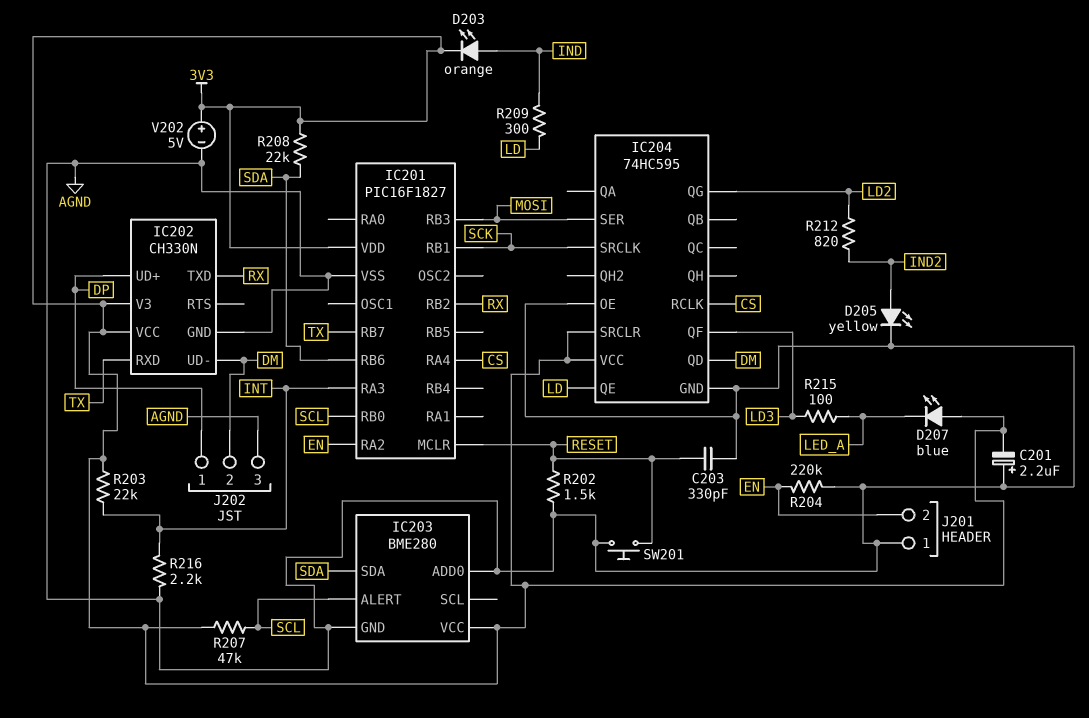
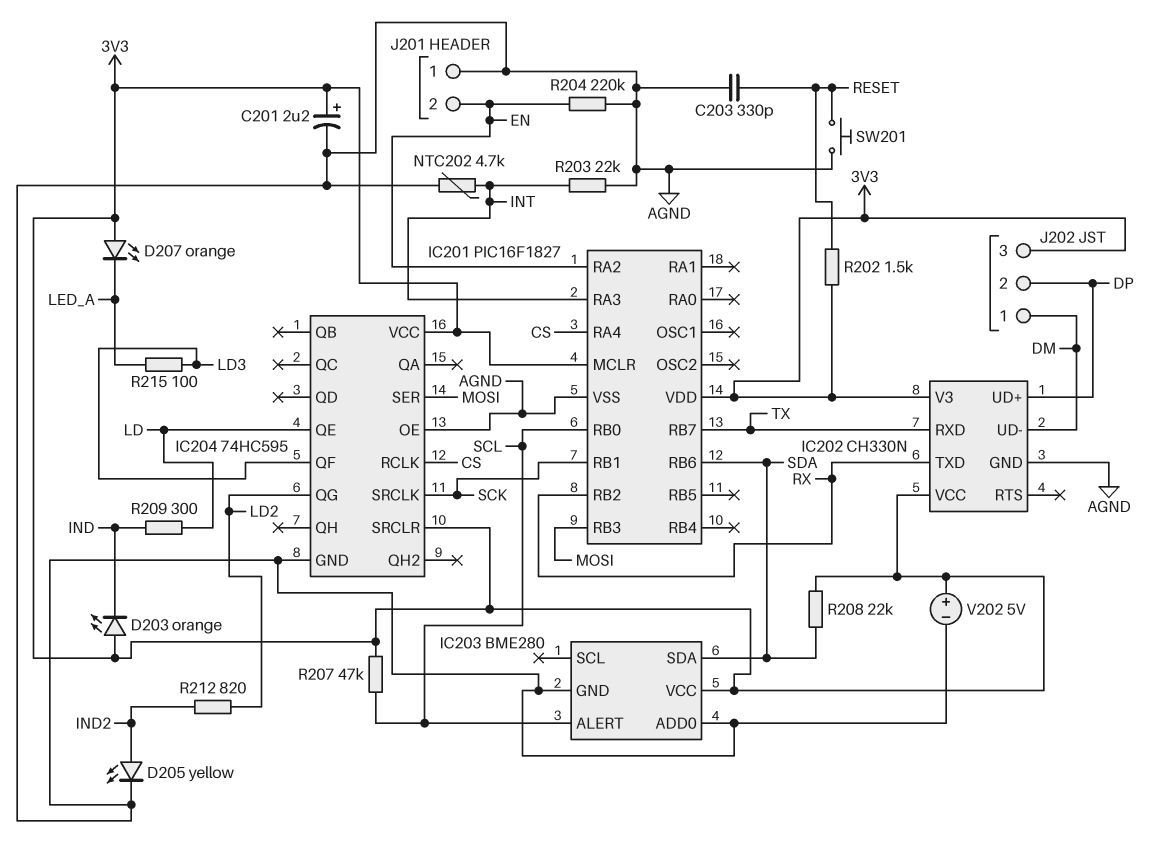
C201: 2.2uF (plus AGND, minus 3V3) -> 2.2uF (plus 3V3, minus AGND)
D203: LED orange (A IND, K 3V3) -> LED orange (A 3V3, K IND)
D207: LED blue (A 3V3, K LED_A) -> LED orange (A 3V3, K LED_A)
IC201 pin MCLR: RESET -> 3V3
IC204 pin QD: DM -> none
J202 pin 1: DP -> DM
J202 pin 2: DM -> DP
J202 pin 3: AGND -> 3V3
NTC202: none -> 4.7k (AGND, INT)
R202: 1.5k (AGND, RESET) -> 1.5k (3V3, RESET)
R203: 22k (3V3, INT) -> 22k (AGND, INT)
R216: 2.2k (AGND, INT) -> none

